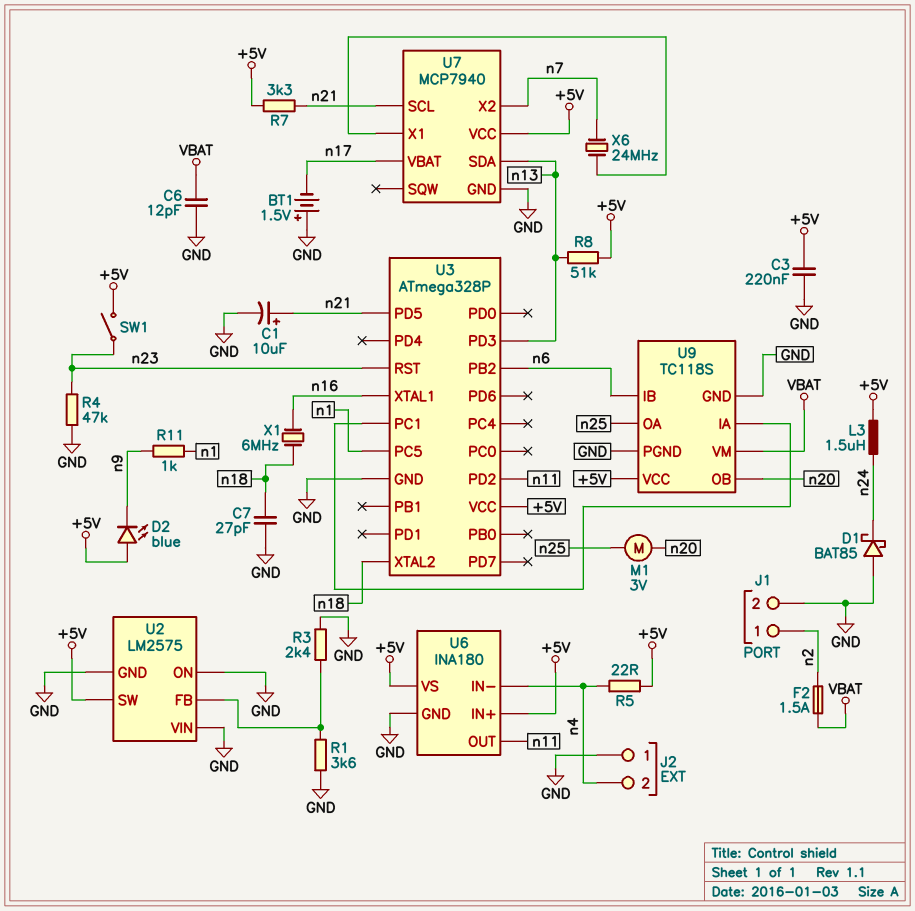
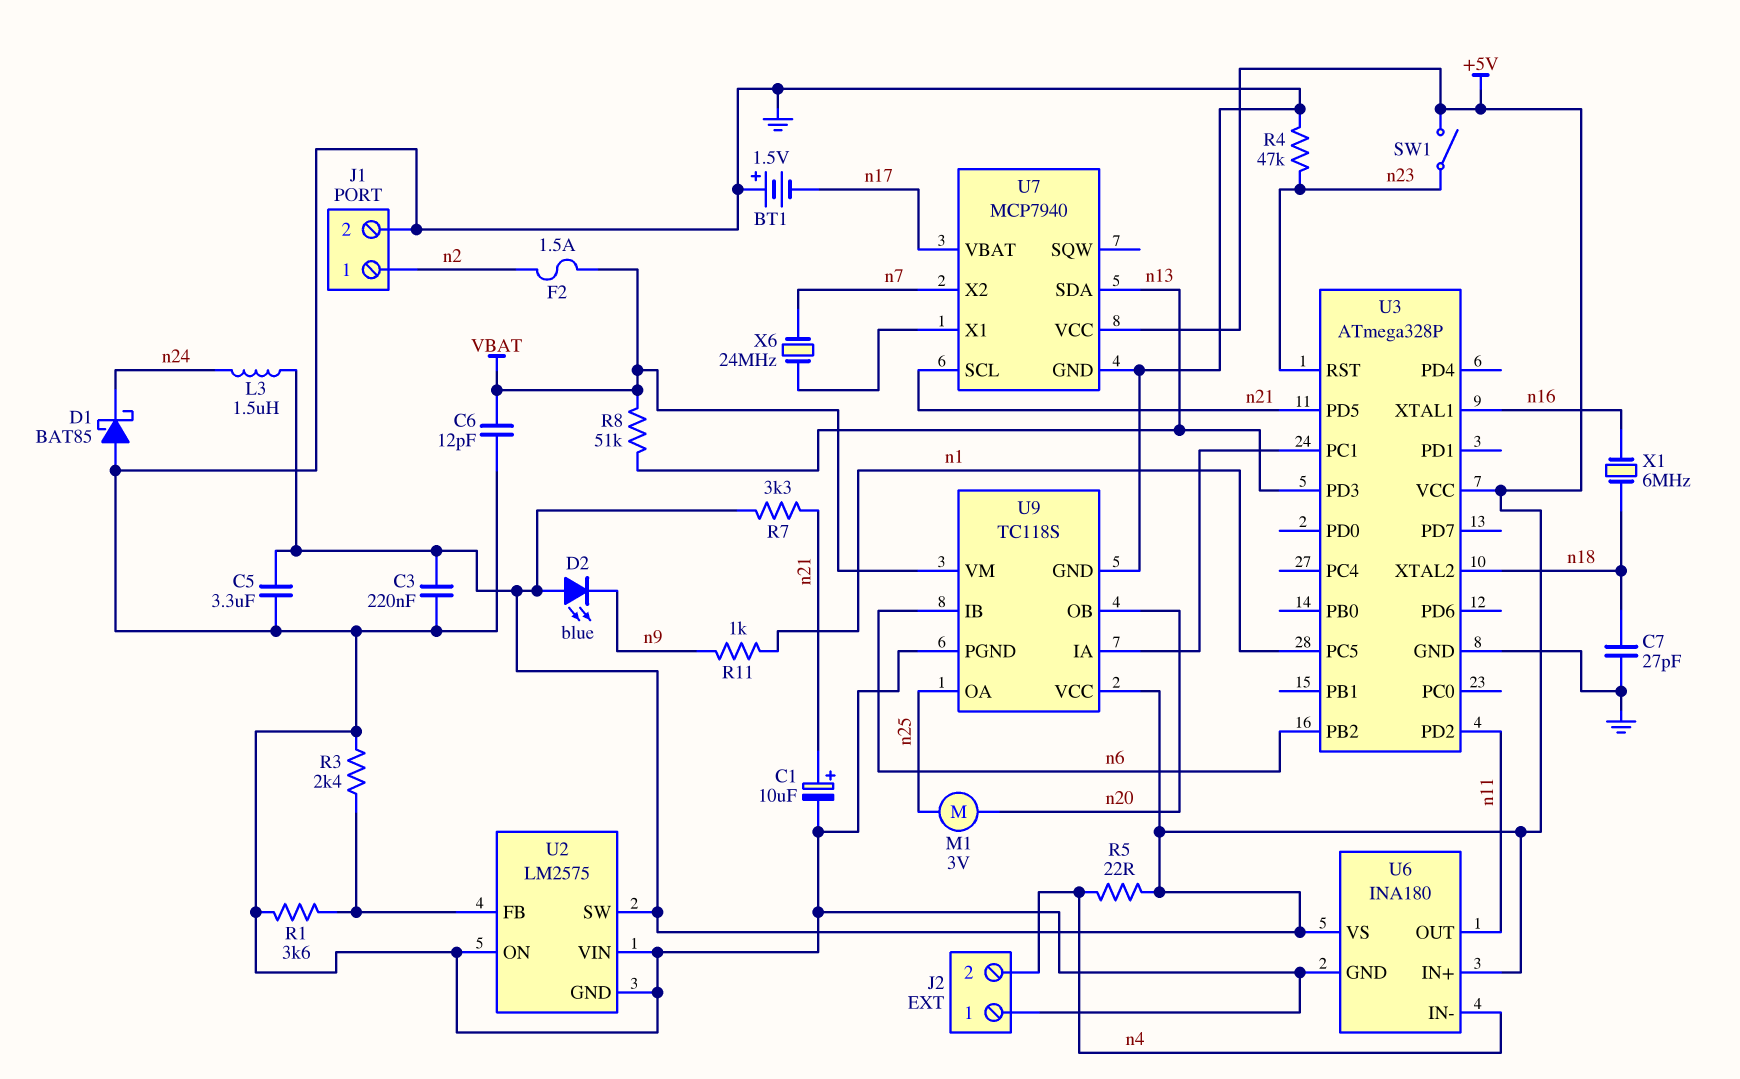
C5: none -> 3.3uF (+5V, GND)
R8: 51k (+5V, n13) -> 51k (VBAT, n13)

